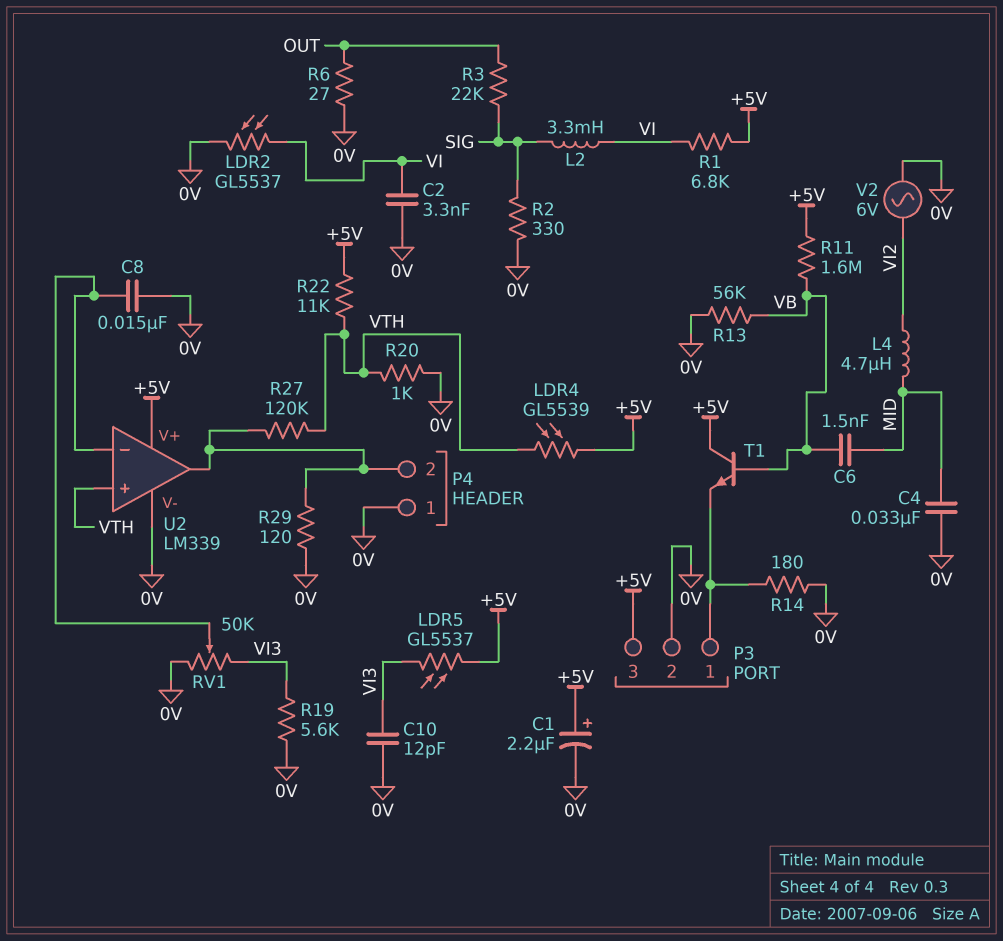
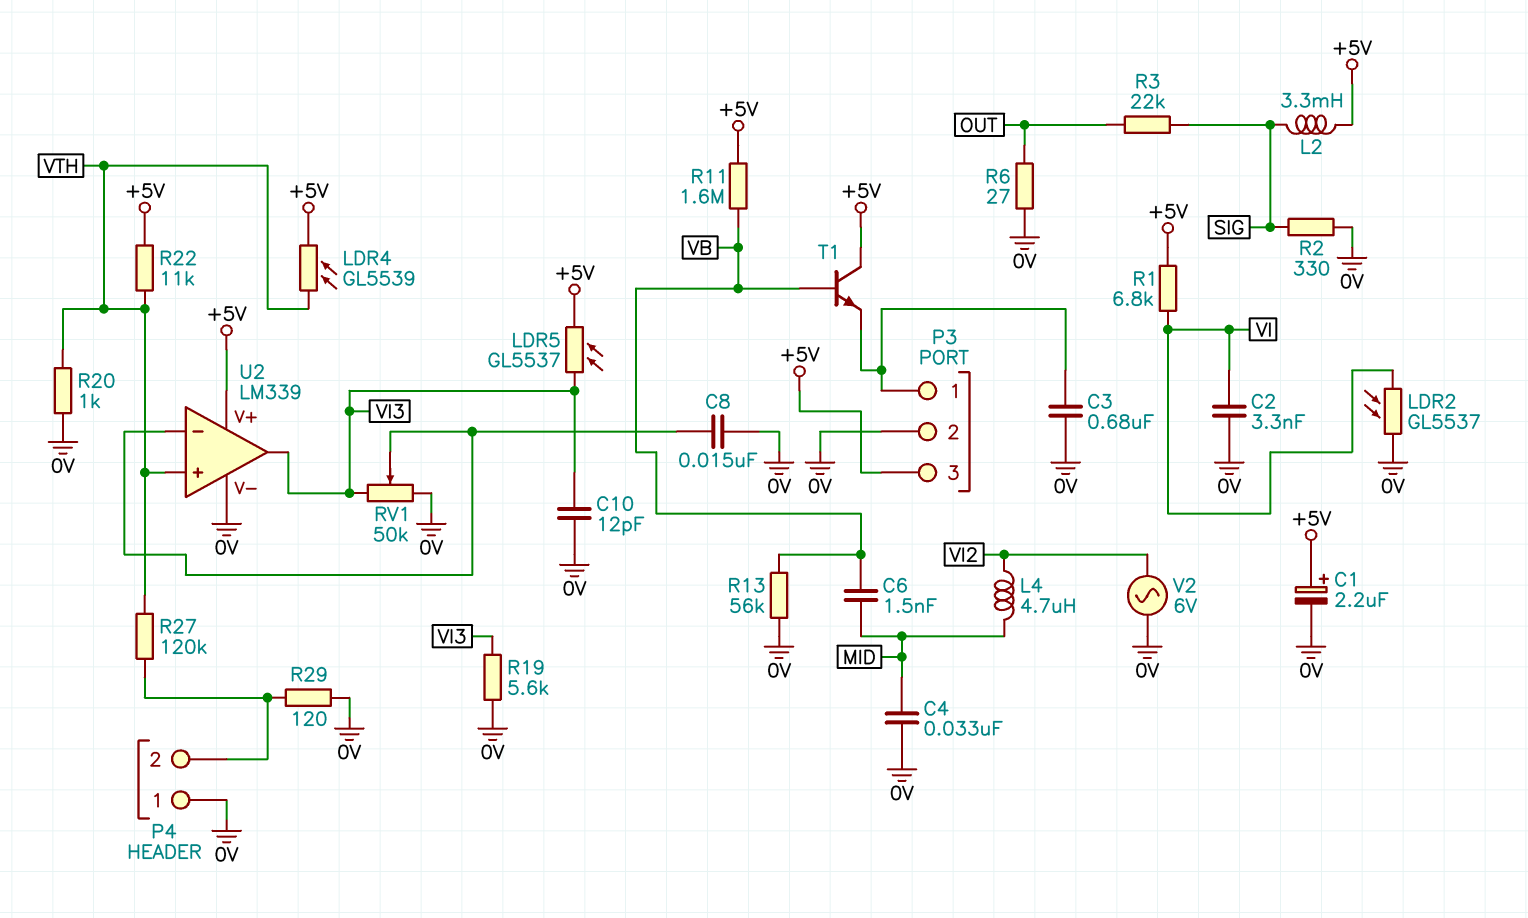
C3: none -> 680nF (0V, P3/1)
L2: 3.3mH (SIG, VI) -> 3.3mH (+5V, SIG)
R14: 180 (0V, P3/1) -> none
U2 pin out: P4/2 -> VI3

